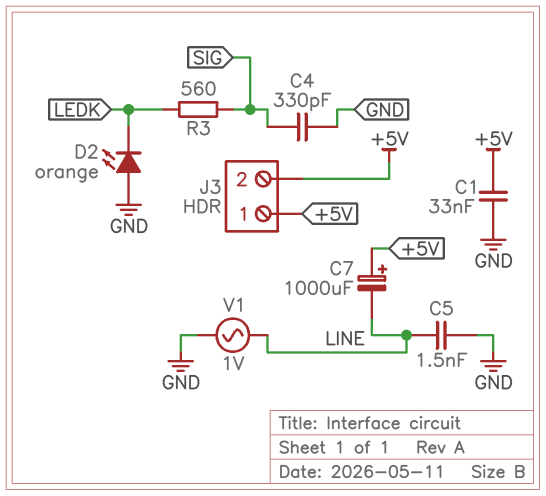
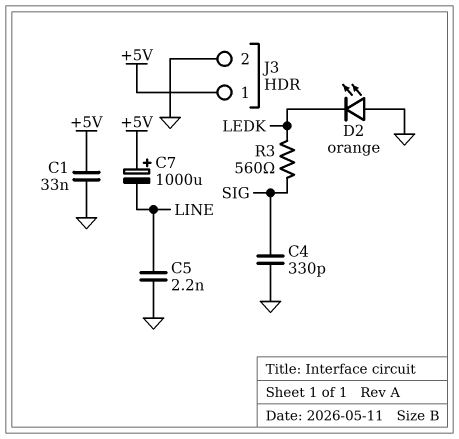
C5: 1.5nF (GND, LINE) -> 2.2nF (GND, LINE)
J3 pin 2: +5V -> GND
V1: AC 1V (GND, LINE) -> none

